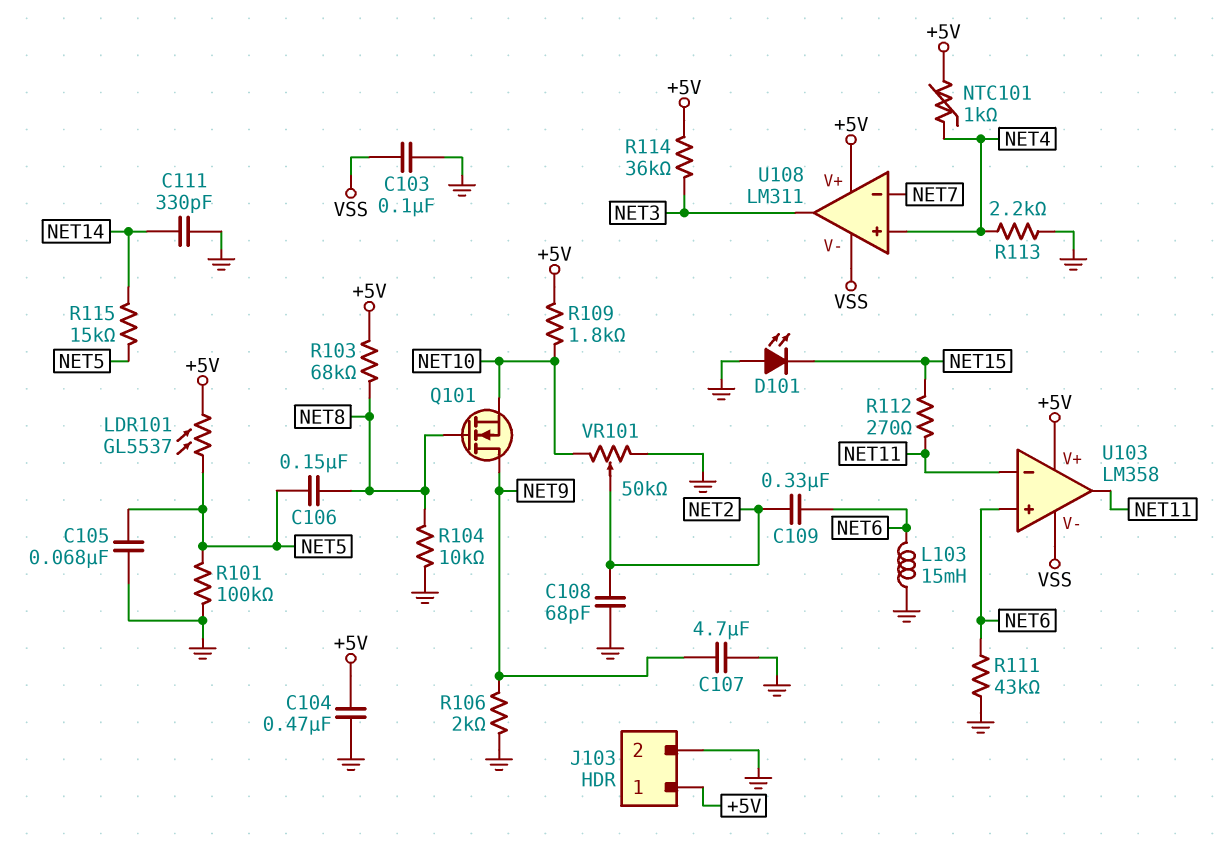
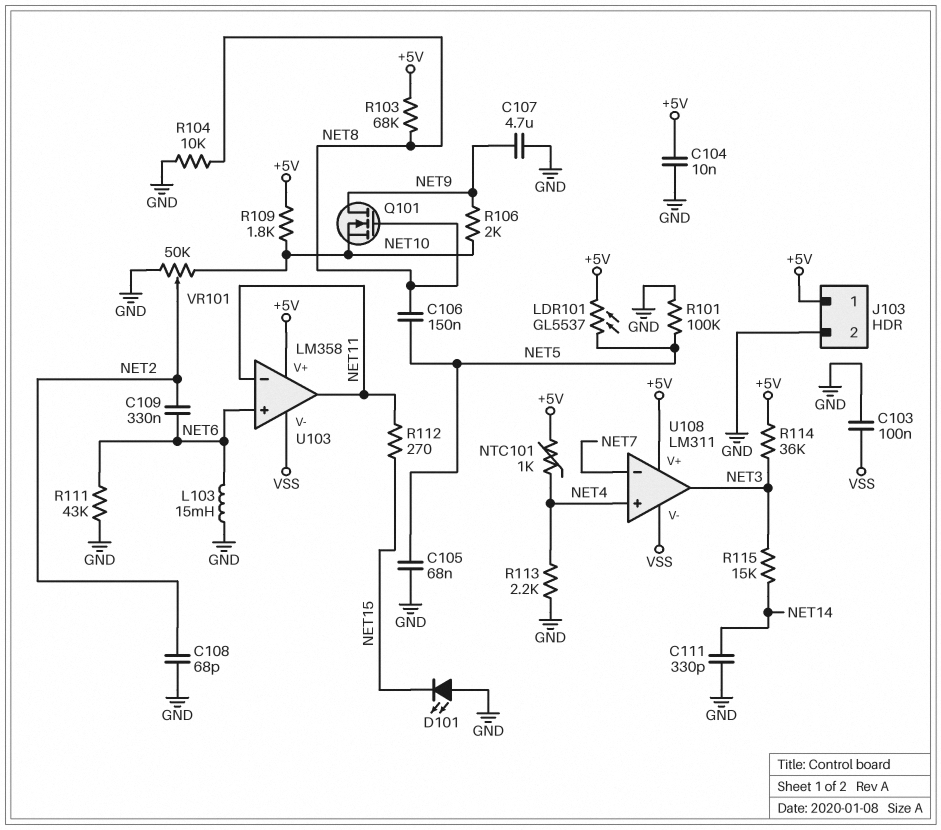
C104: 470nF (+5V, GND) -> 10nF (+5V, GND)
R106: 2k (GND, NET9) -> 2k (NET9, NET10)
R115: 15k (NET5, NET14) -> 15k (NET3, NET14)

